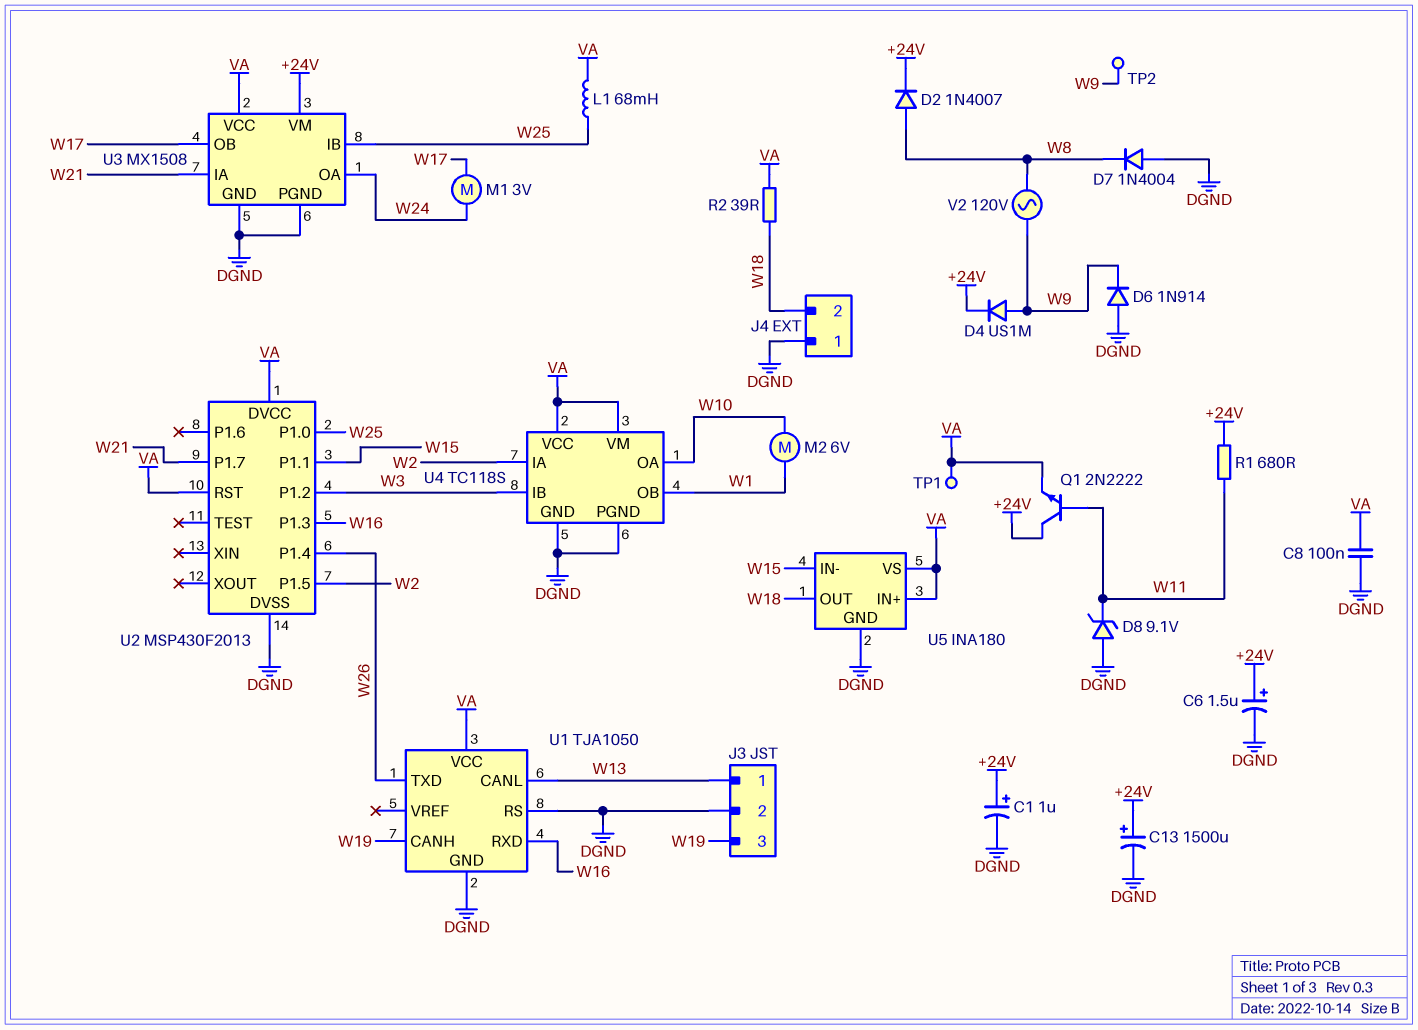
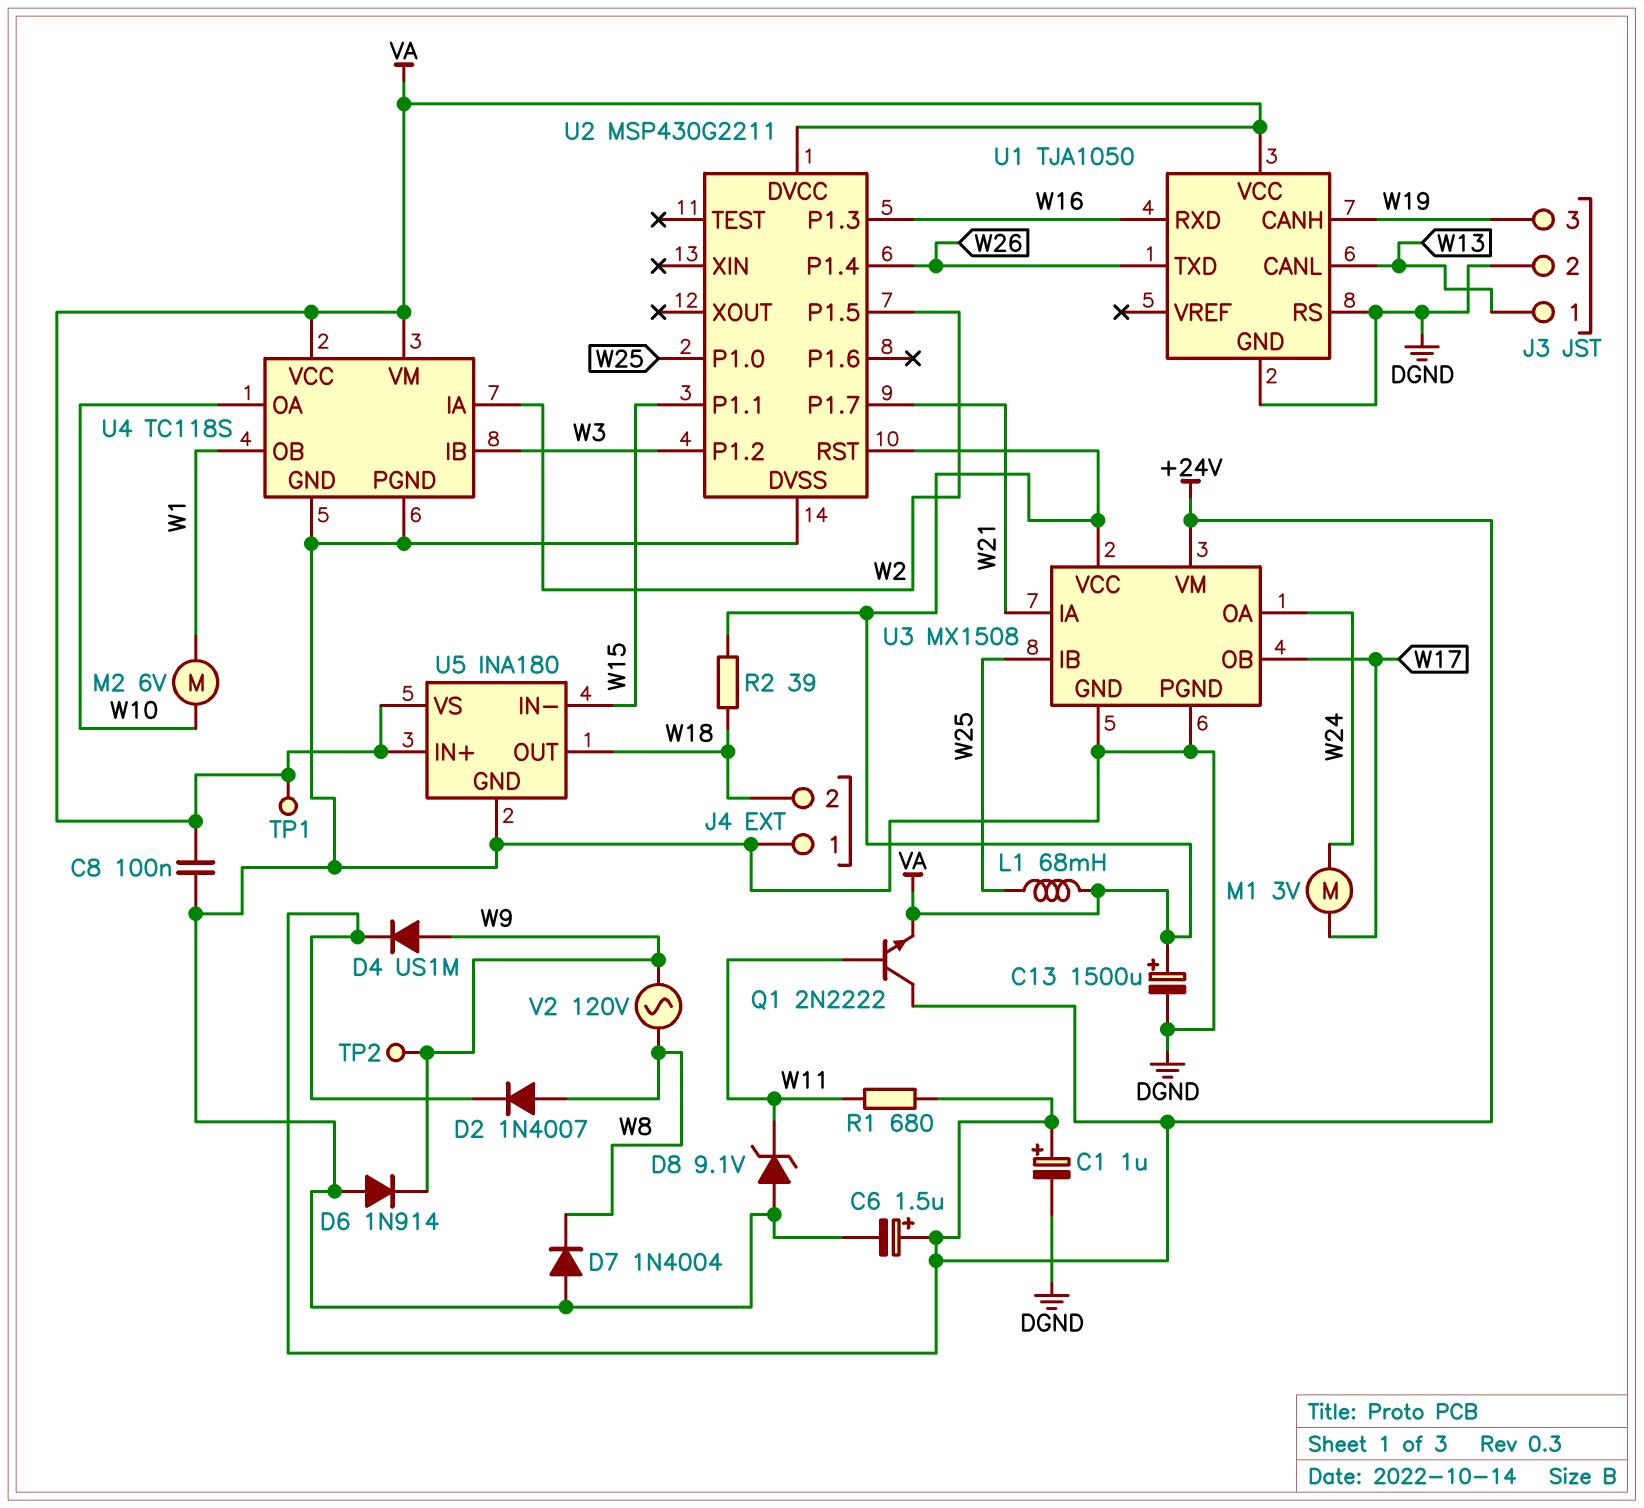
C13: 1500uF (plus +24V, minus DGND) -> 1500uF (plus VA, minus DGND)
U2: MSP430F2013 -> MSP430G2211

